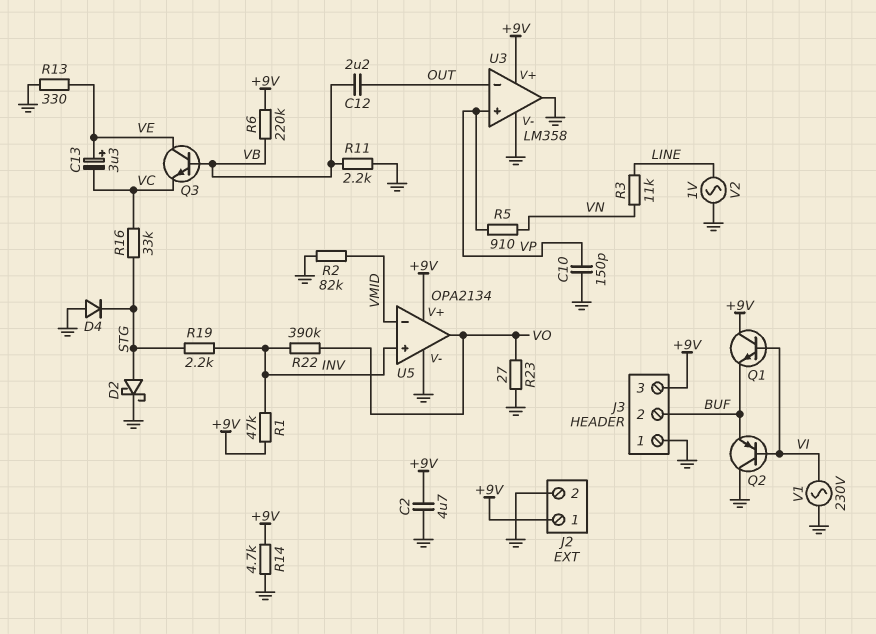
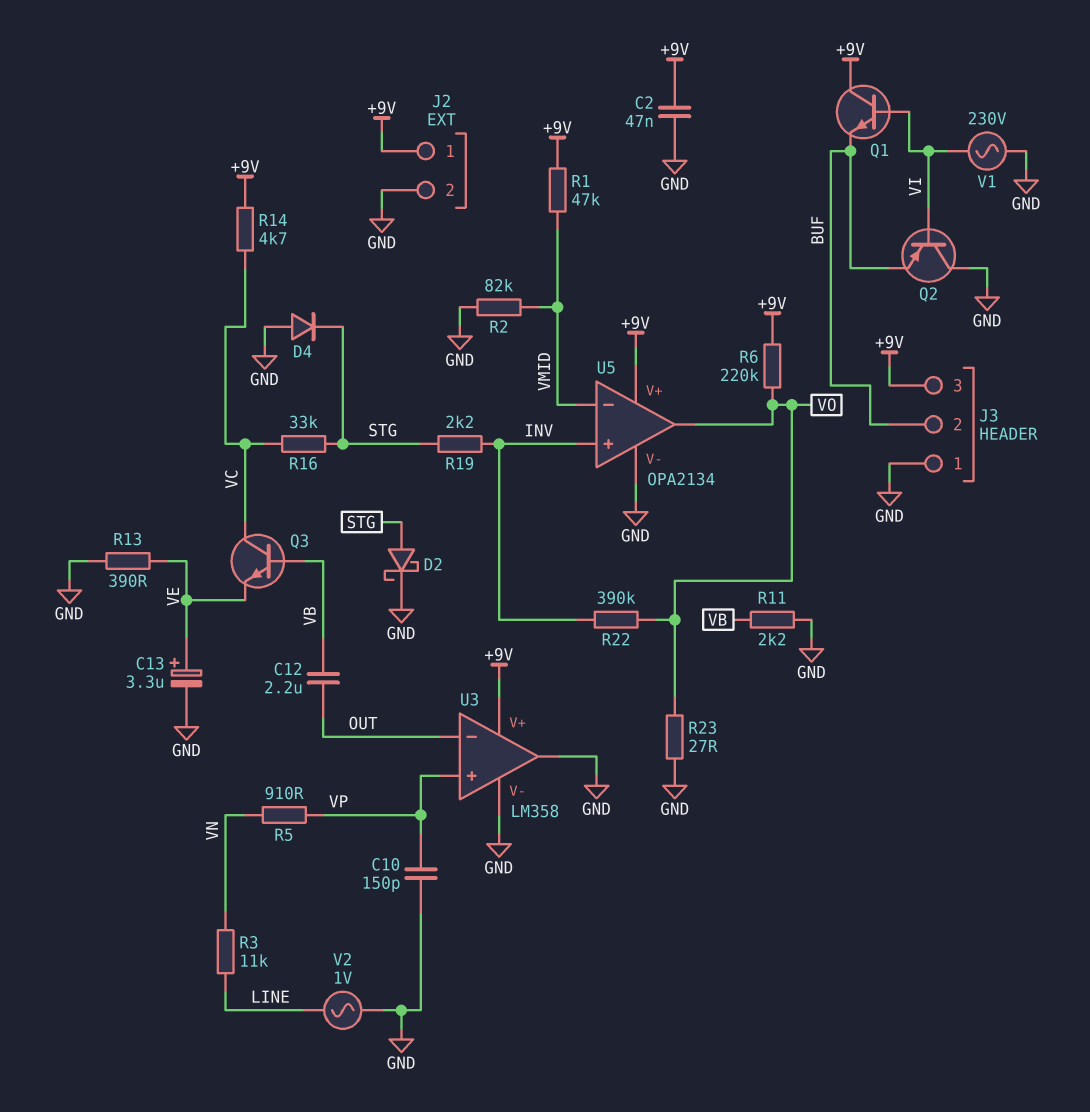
C2: 4.7uF (+9V, GND) -> 47nF (+9V, GND)
C13: 3.3uF (plus VE, minus VC) -> 3.3uF (plus VE, minus GND)
Q3: NPN (B VB, C VE, E VC) -> NPN (B VB, C VC, E VE)
R1: 47k (+9V, INV) -> 47k (+9V, VMID)
R6: 220k (+9V, VB) -> 220k (+9V, VO)
R13: 330 (GND, VE) -> 390 (GND, VE)
R14: 4.7k (+9V, GND) -> 4.7k (+9V, VC)

